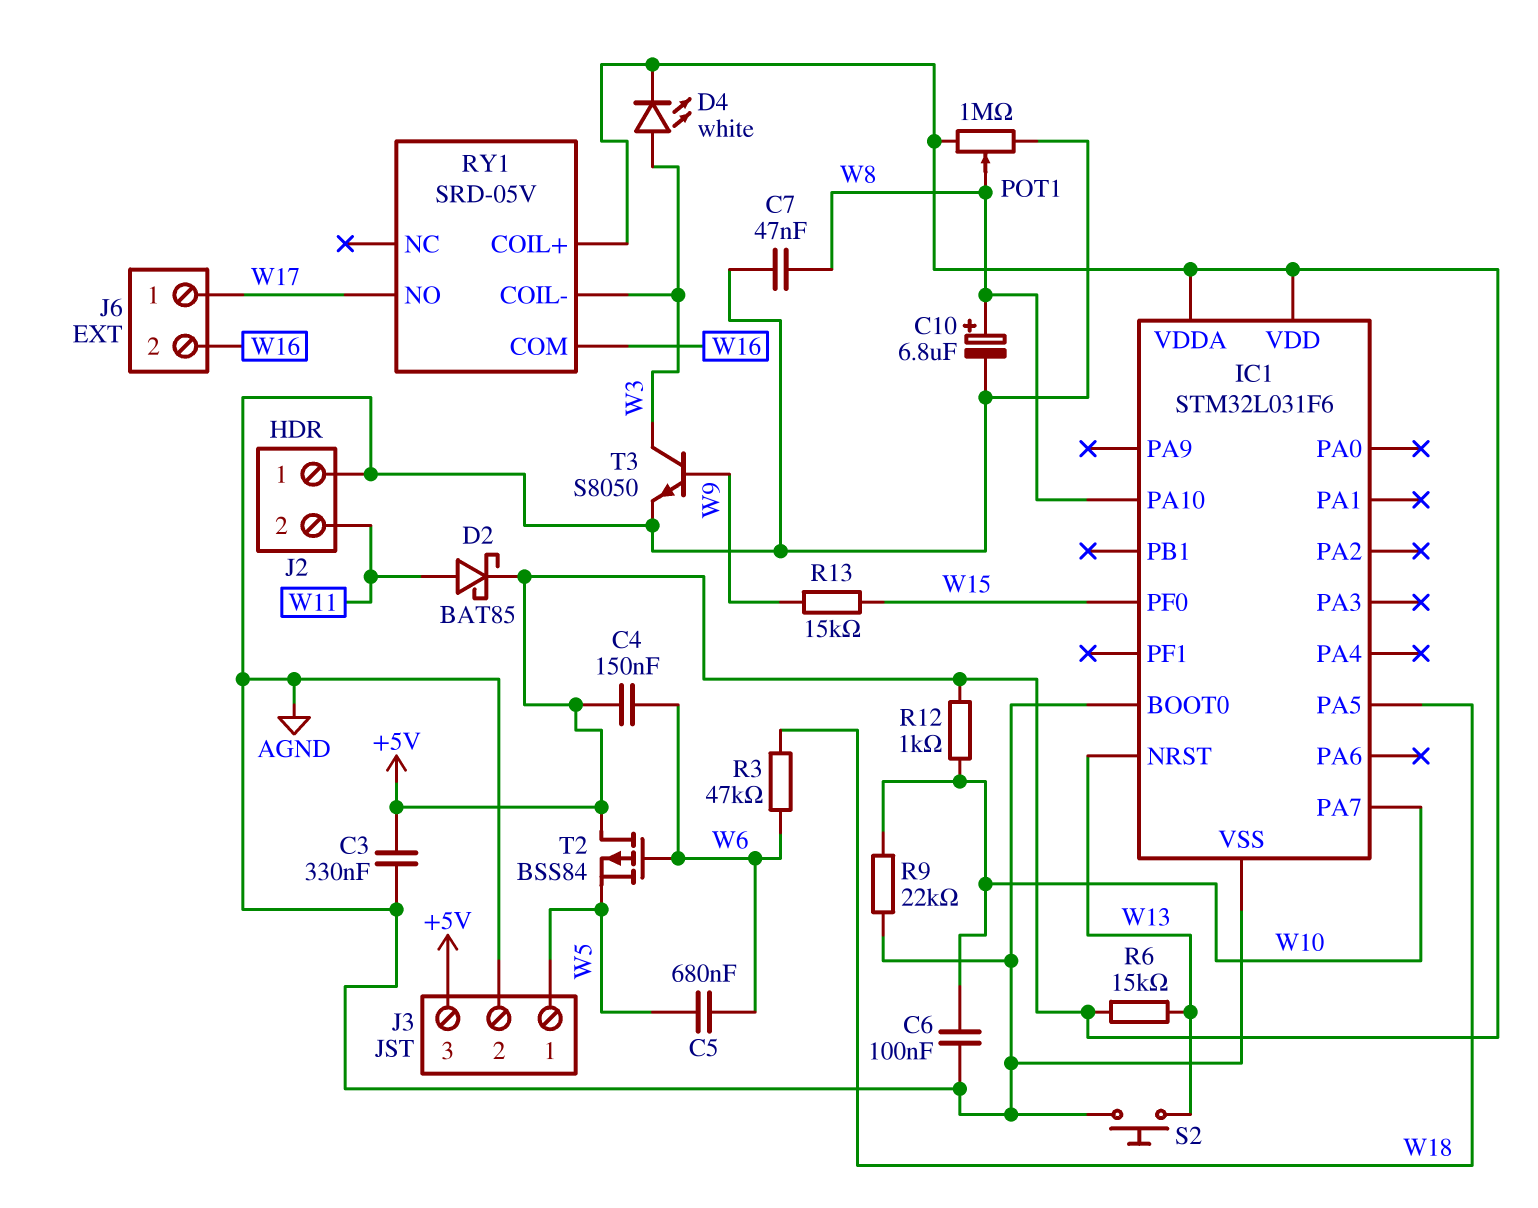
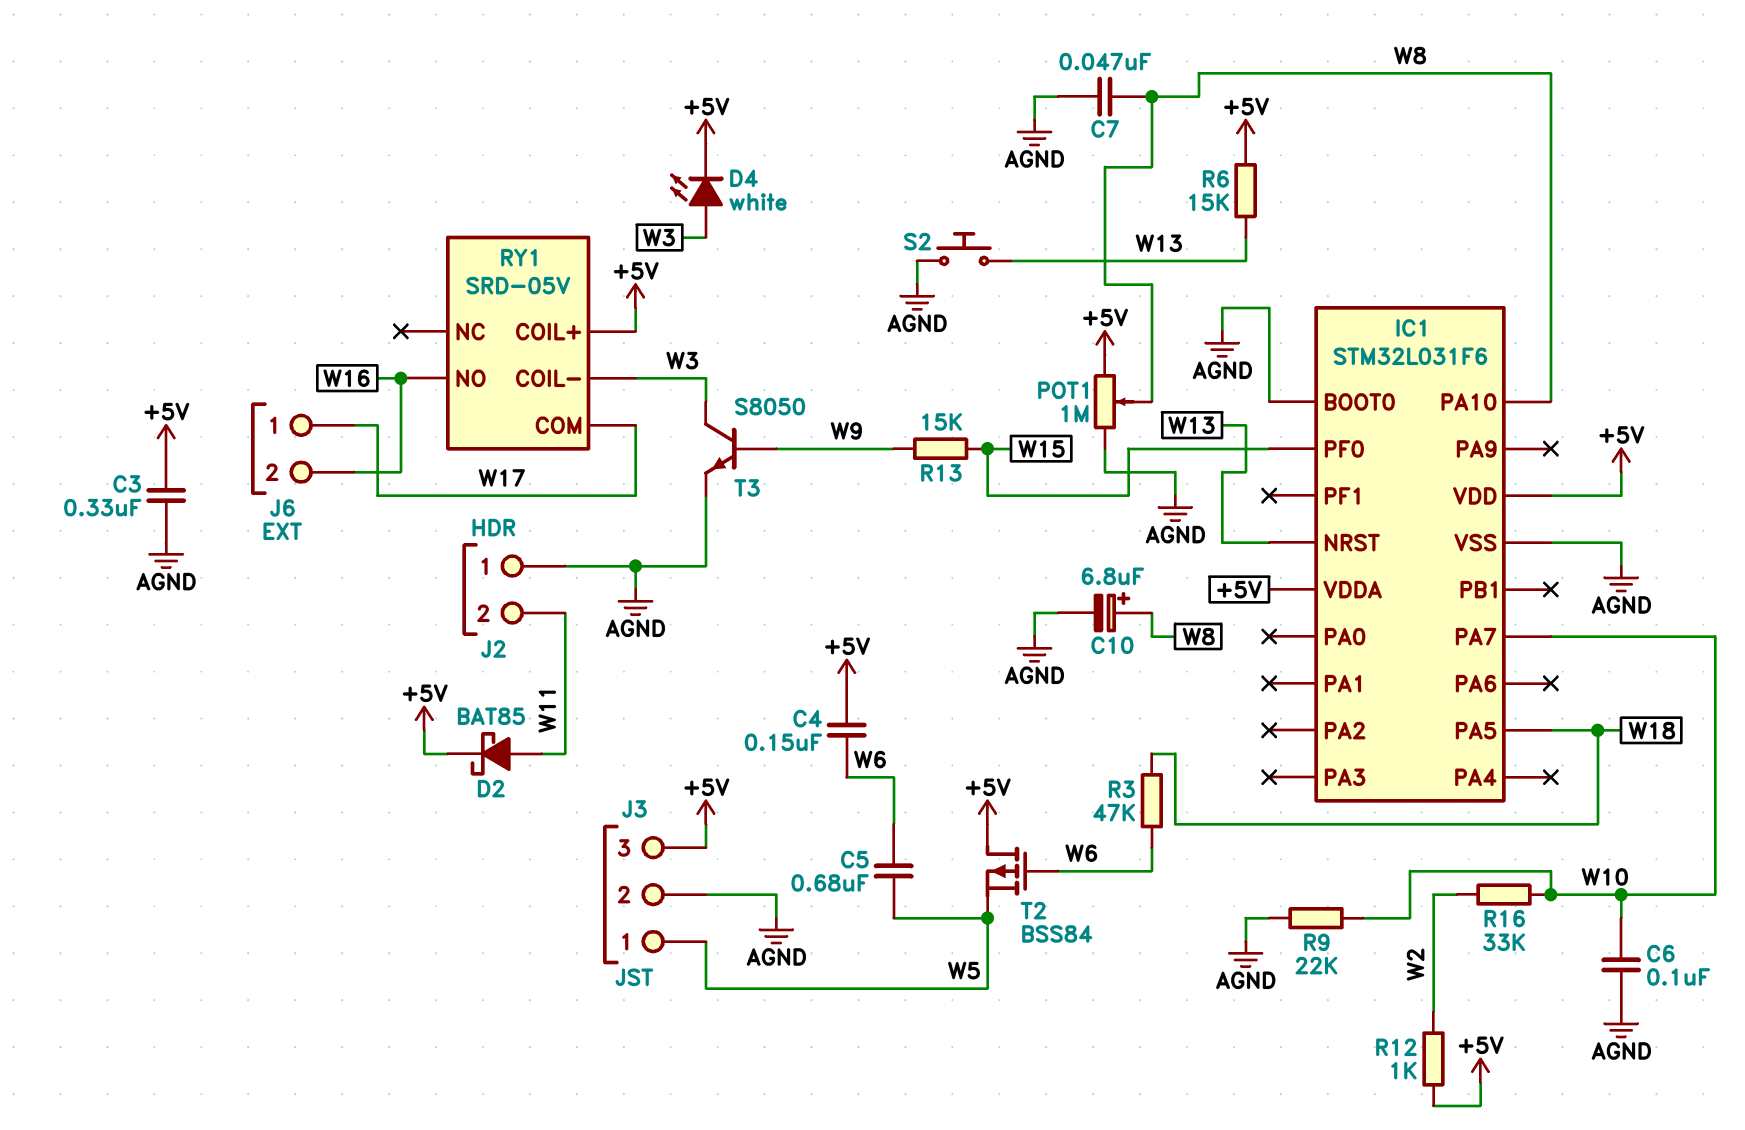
R12: 1k (+5V, W10) -> 1k (+5V, W2)
R16: none -> 33k (W2, W10)
RY1 pin COM: W16 -> W17
RY1 pin NO: W17 -> W16

